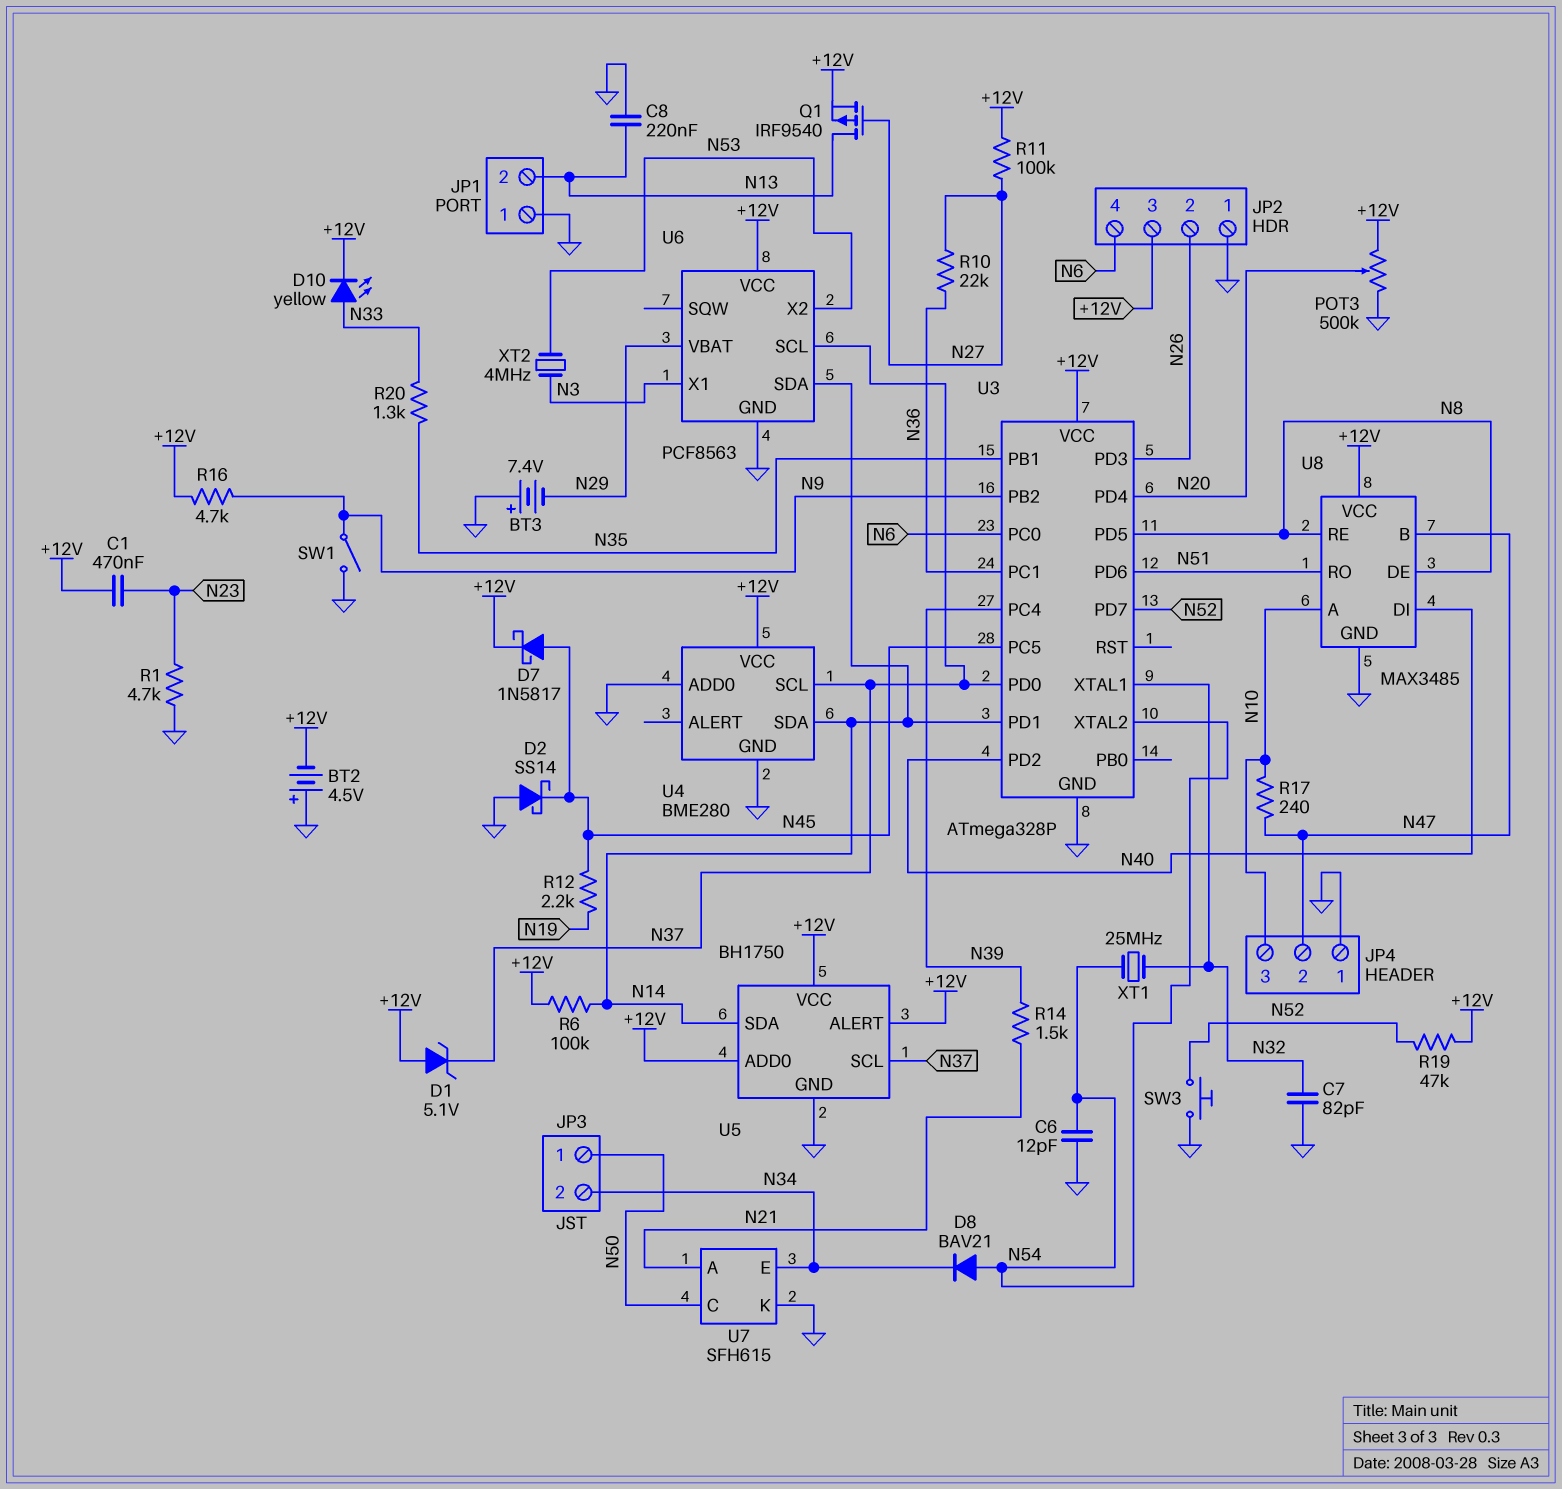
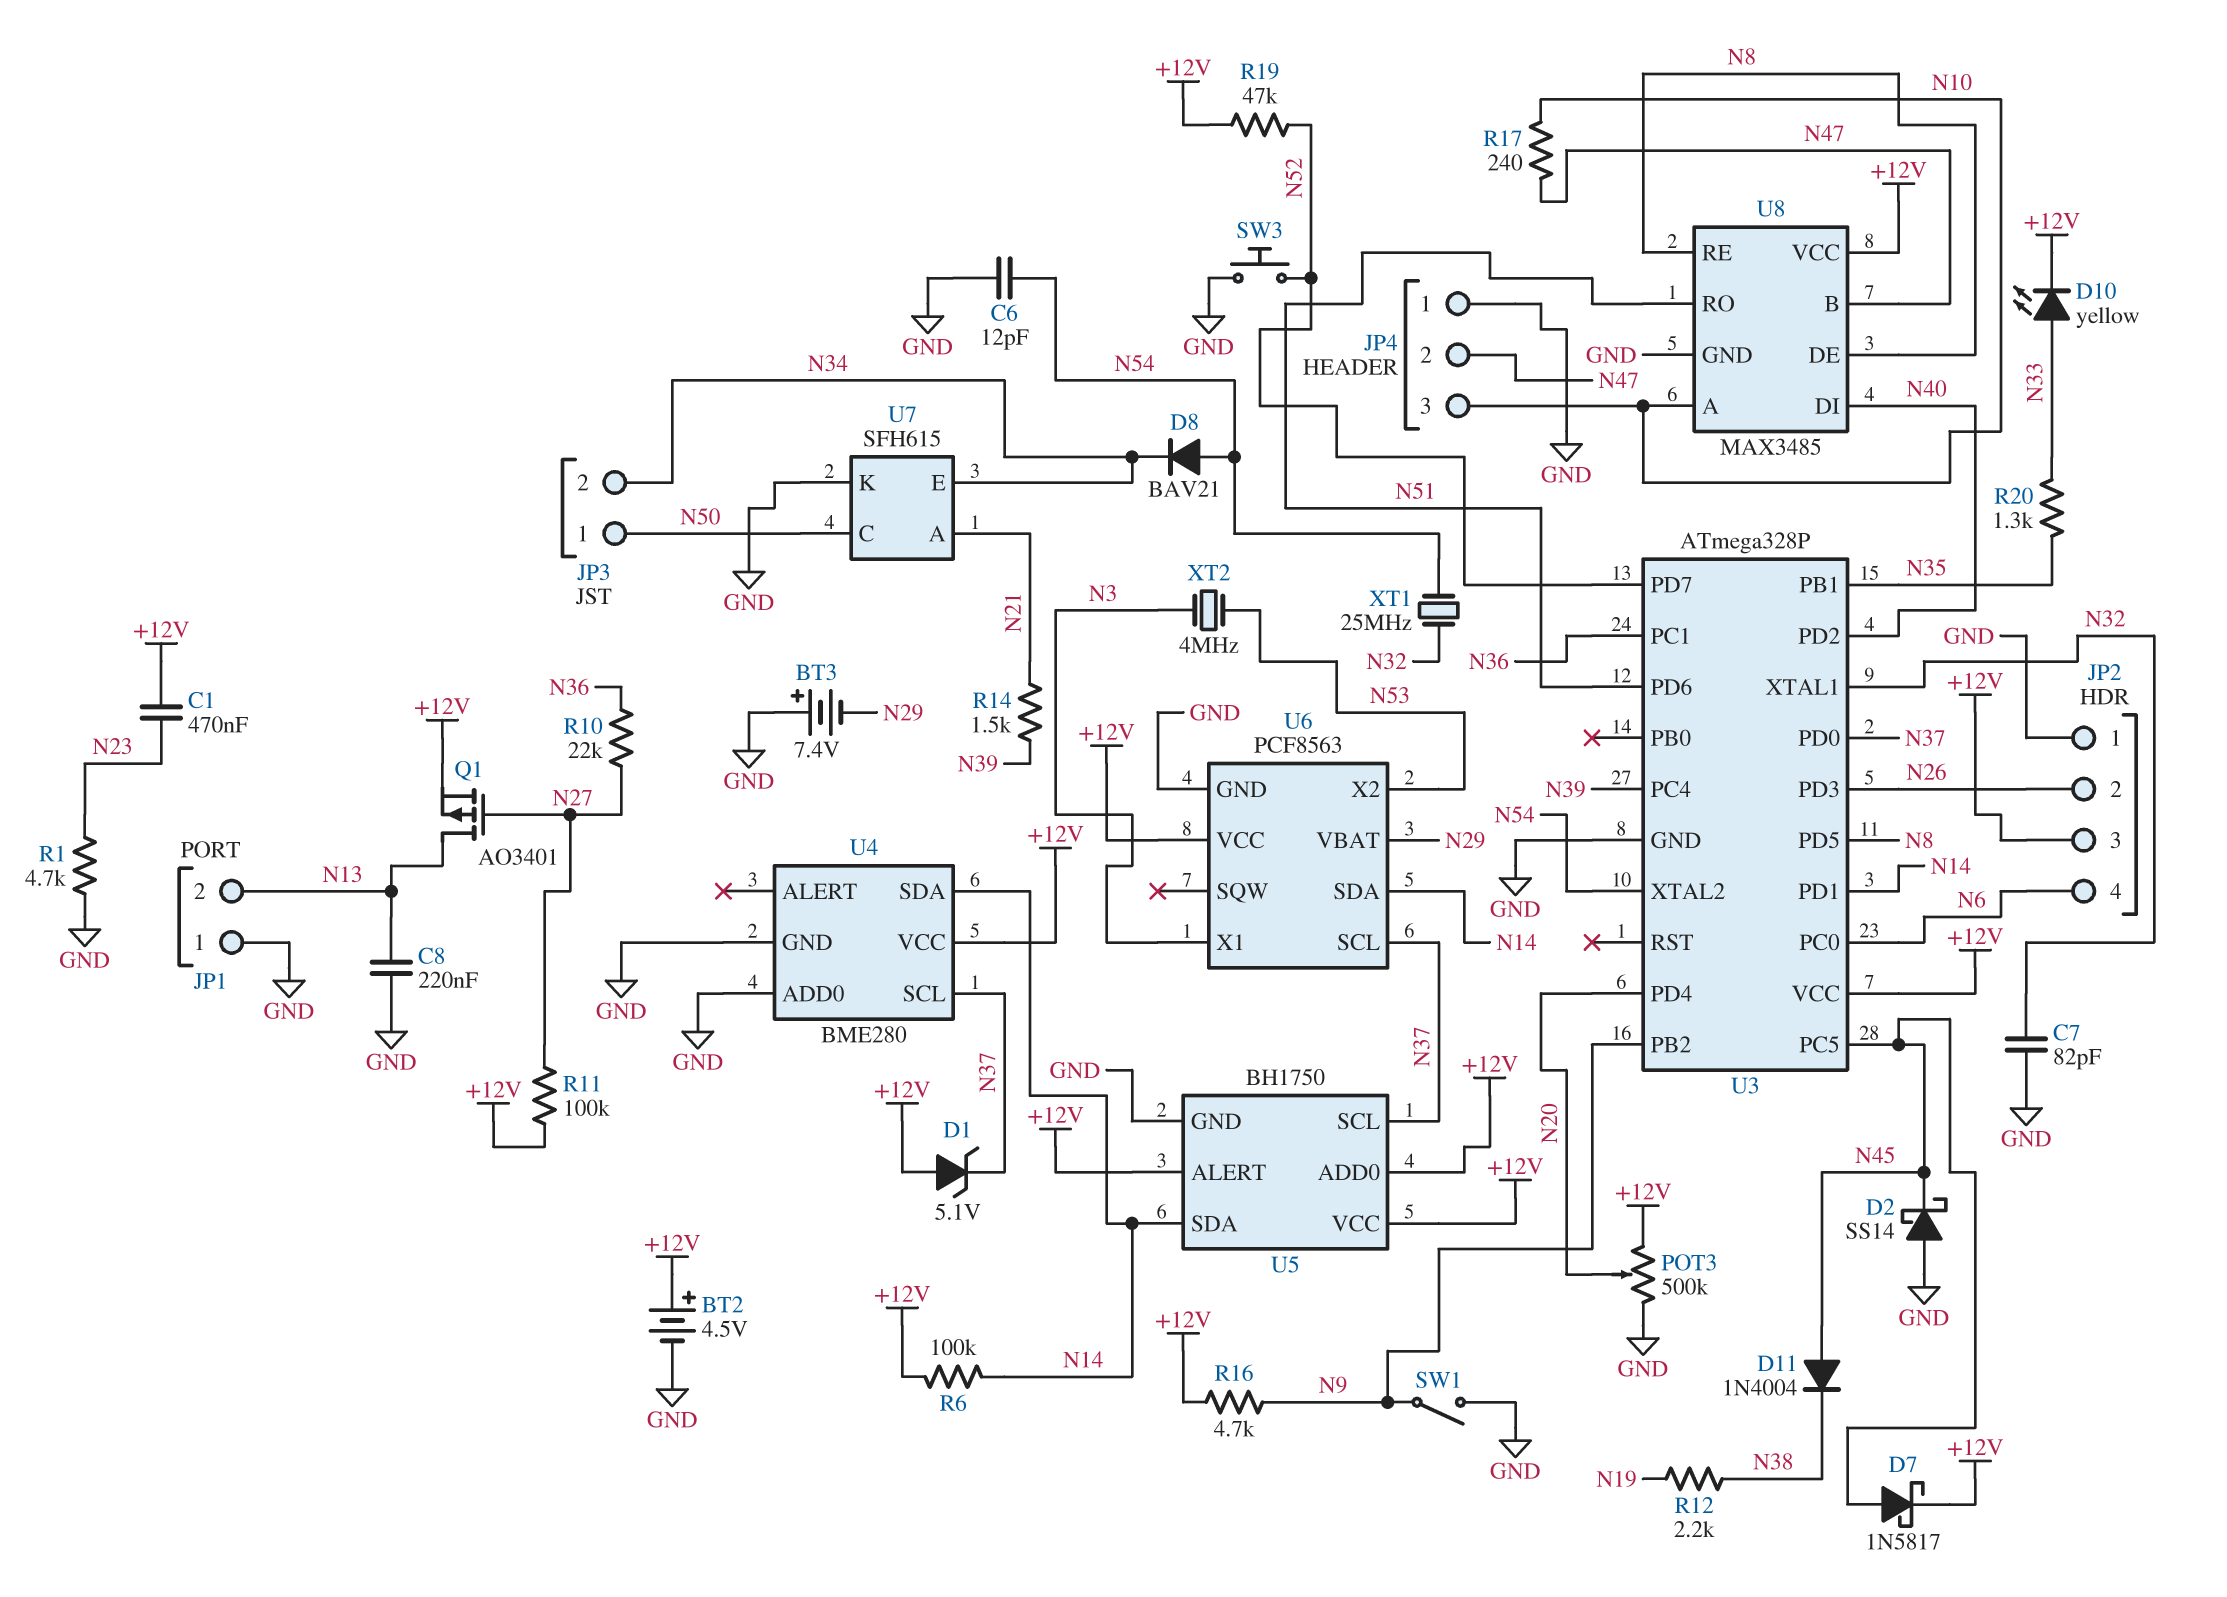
BT2: 4.5V (plus GND, minus +12V) -> 4.5V (plus +12V, minus GND)
D11: none -> diode 1N4004 (A N45, K N38)
Q1: PMOS IRF9540 (G N27, D N13, S +12V) -> PMOS AO3401 (G N27, D N13, S +12V)
R12: 2.2k (N19, N45) -> 2.2k (N19, N38)

